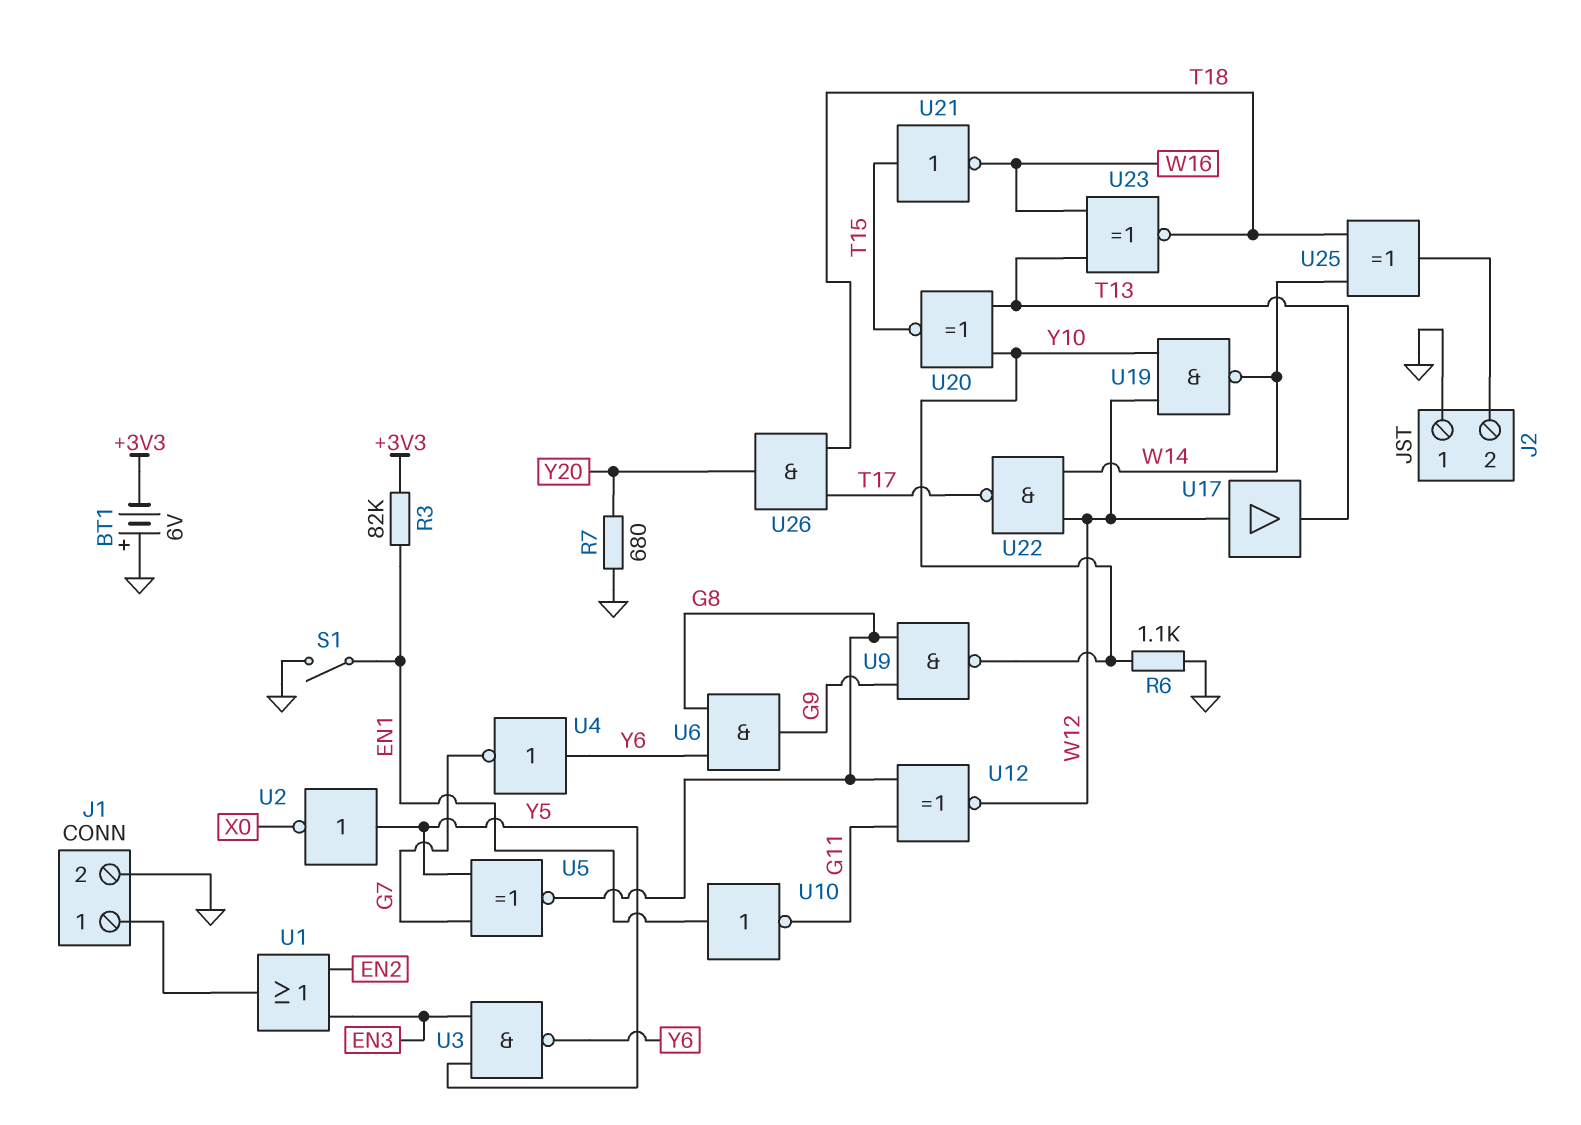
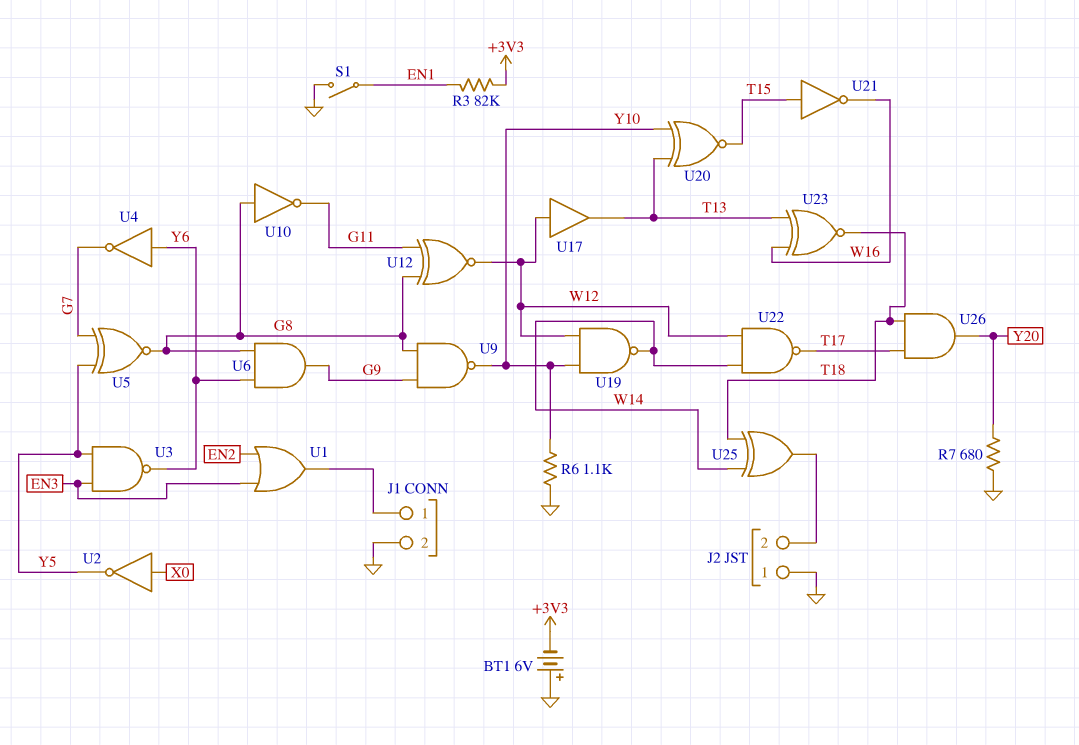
U2: NOT (in Y5, out X0) -> NOT (in X0, out Y5)
U10: NOT (in EN1, out G11) -> NOT (in G8, out G11)

